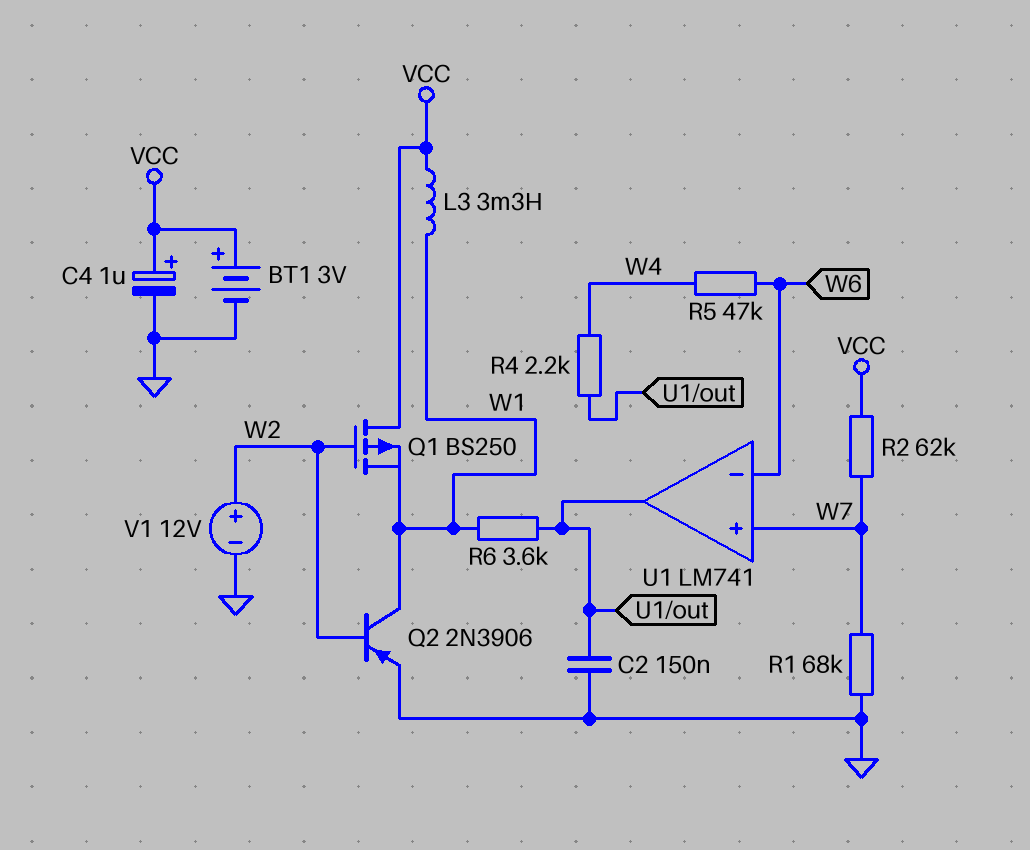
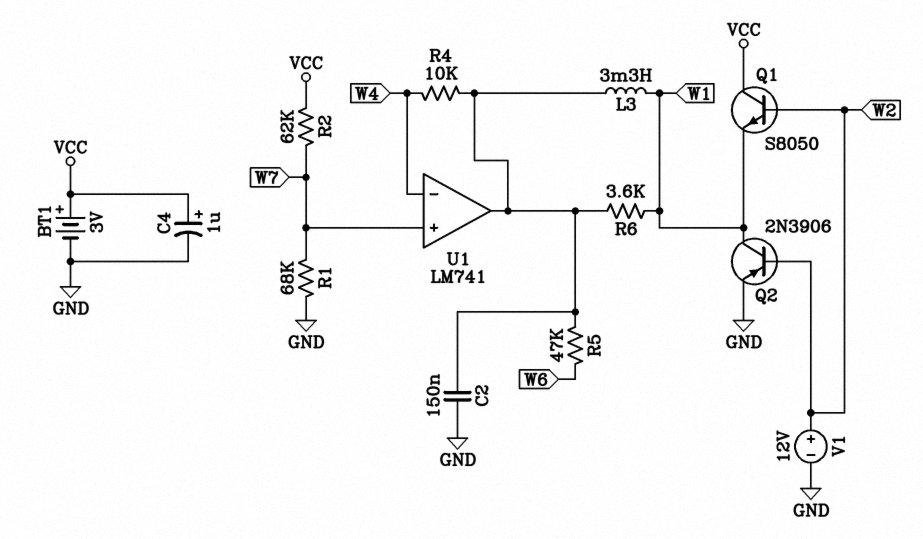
L3: 3.3mH (VCC, W1) -> 3.3mH (U1/out, W1)
Q1: PMOS BS250 (G W2, D VCC, S W1) -> NPN S8050 (B W2, C VCC, E W1)
R4: 2.2k (U1/out, W4) -> 10k (U1/out, W4)
R5: 47k (W4, W6) -> 47k (U1/out, W6)
U1 pin in-: W6 -> W4

